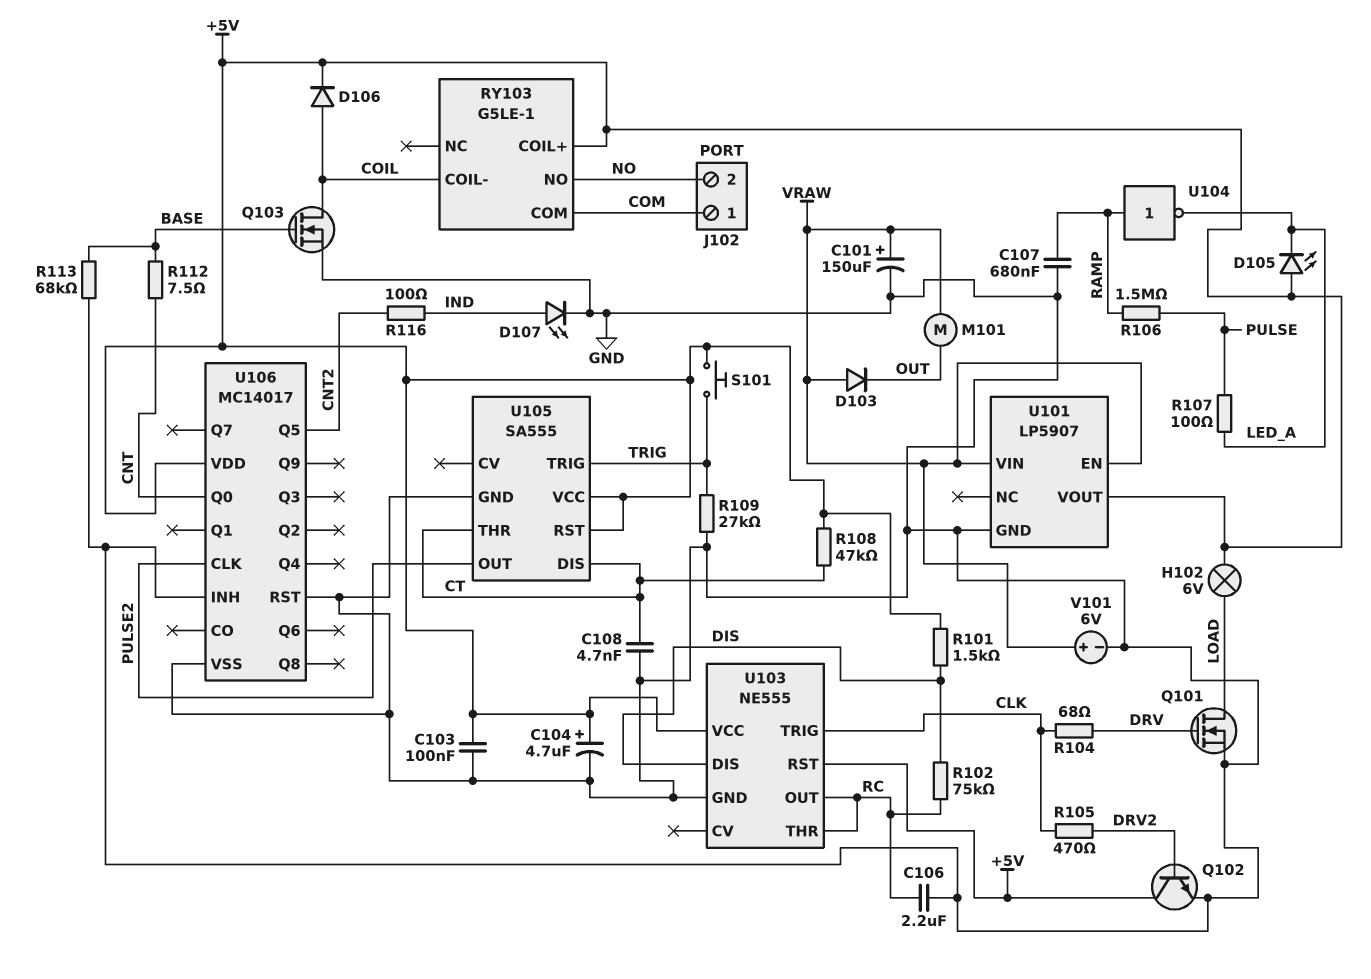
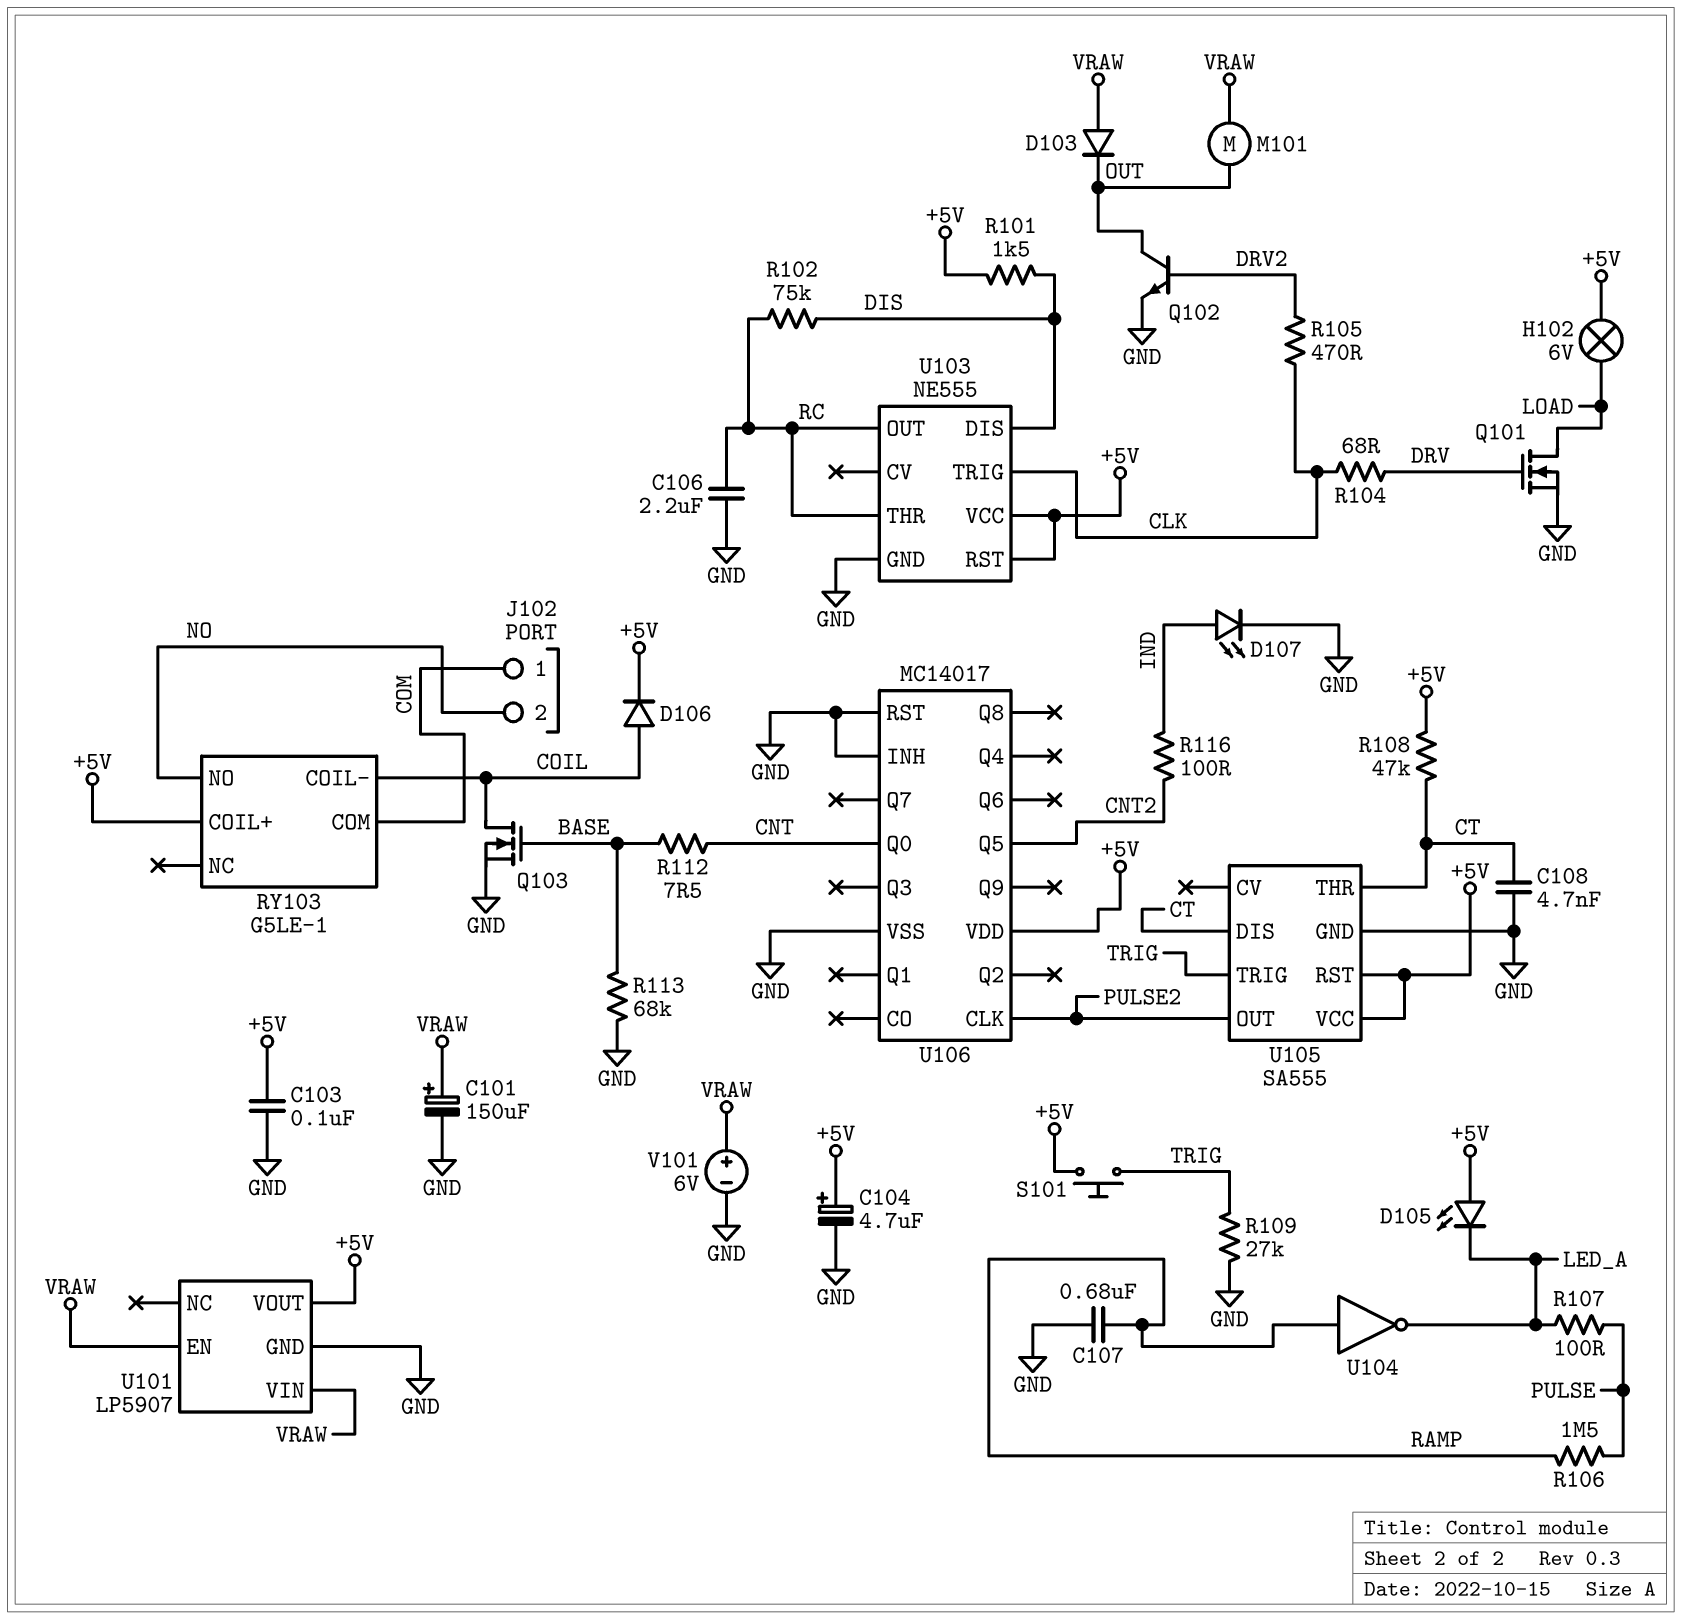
Q102: NPN (B DRV2, C +5V, E GND) -> NPN (B DRV2, C OUT, E GND)

